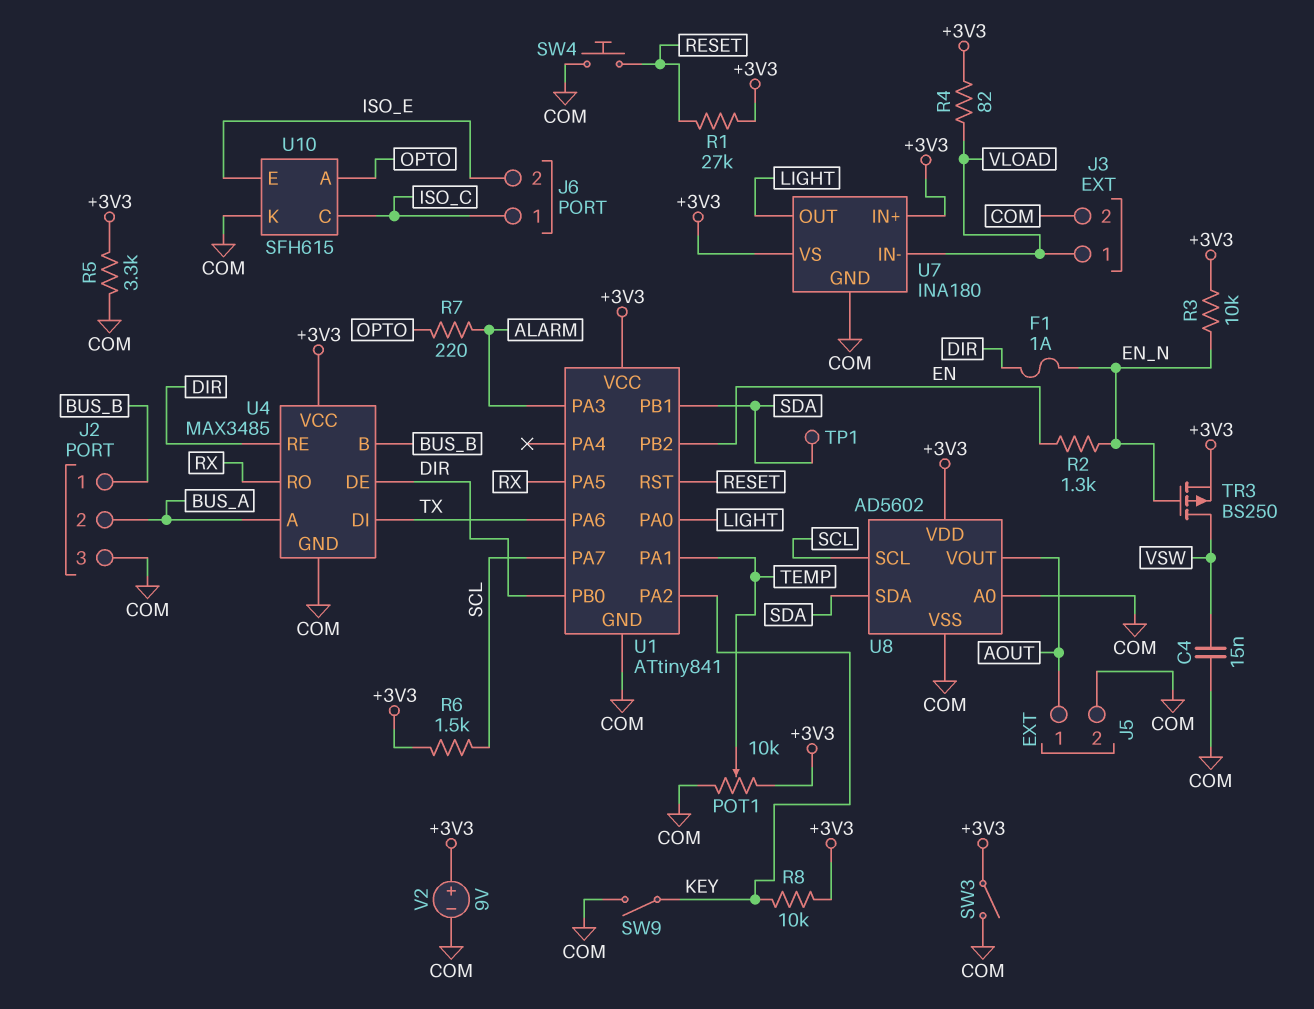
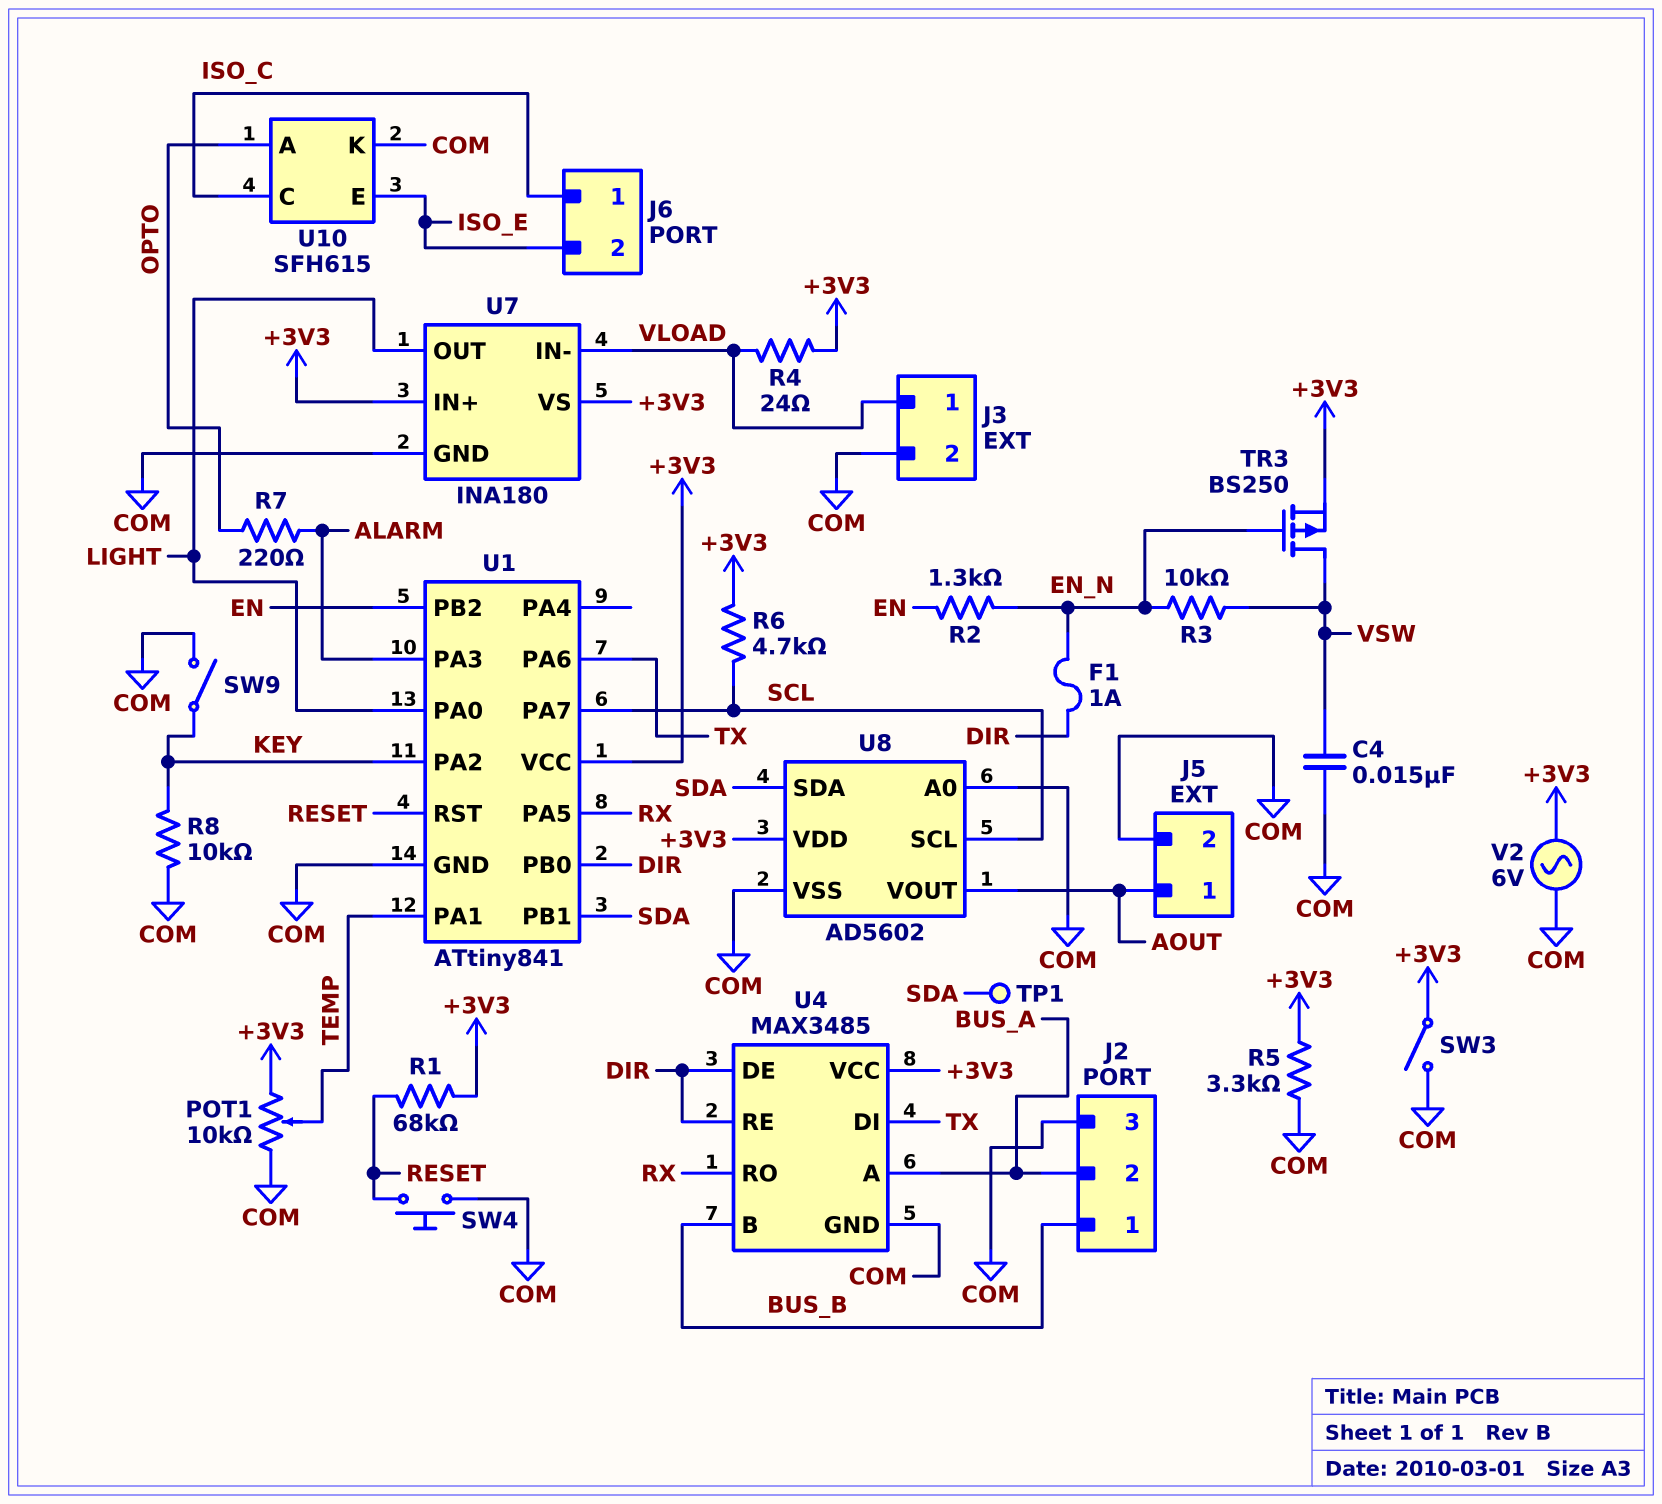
R1: 27k (+3V3, RESET) -> 68k (+3V3, RESET)
R3: 10k (+3V3, EN_N) -> 10k (EN_N, VSW)
R4: 82 (+3V3, VLOAD) -> 24 (+3V3, VLOAD)
R6: 1.5k (+3V3, SCL) -> 4.7k (+3V3, SCL)
R8: 10k (+3V3, KEY) -> 10k (COM, KEY)
V2: 9V (plus +3V3, minus COM) -> AC 6V (+3V3, COM)

